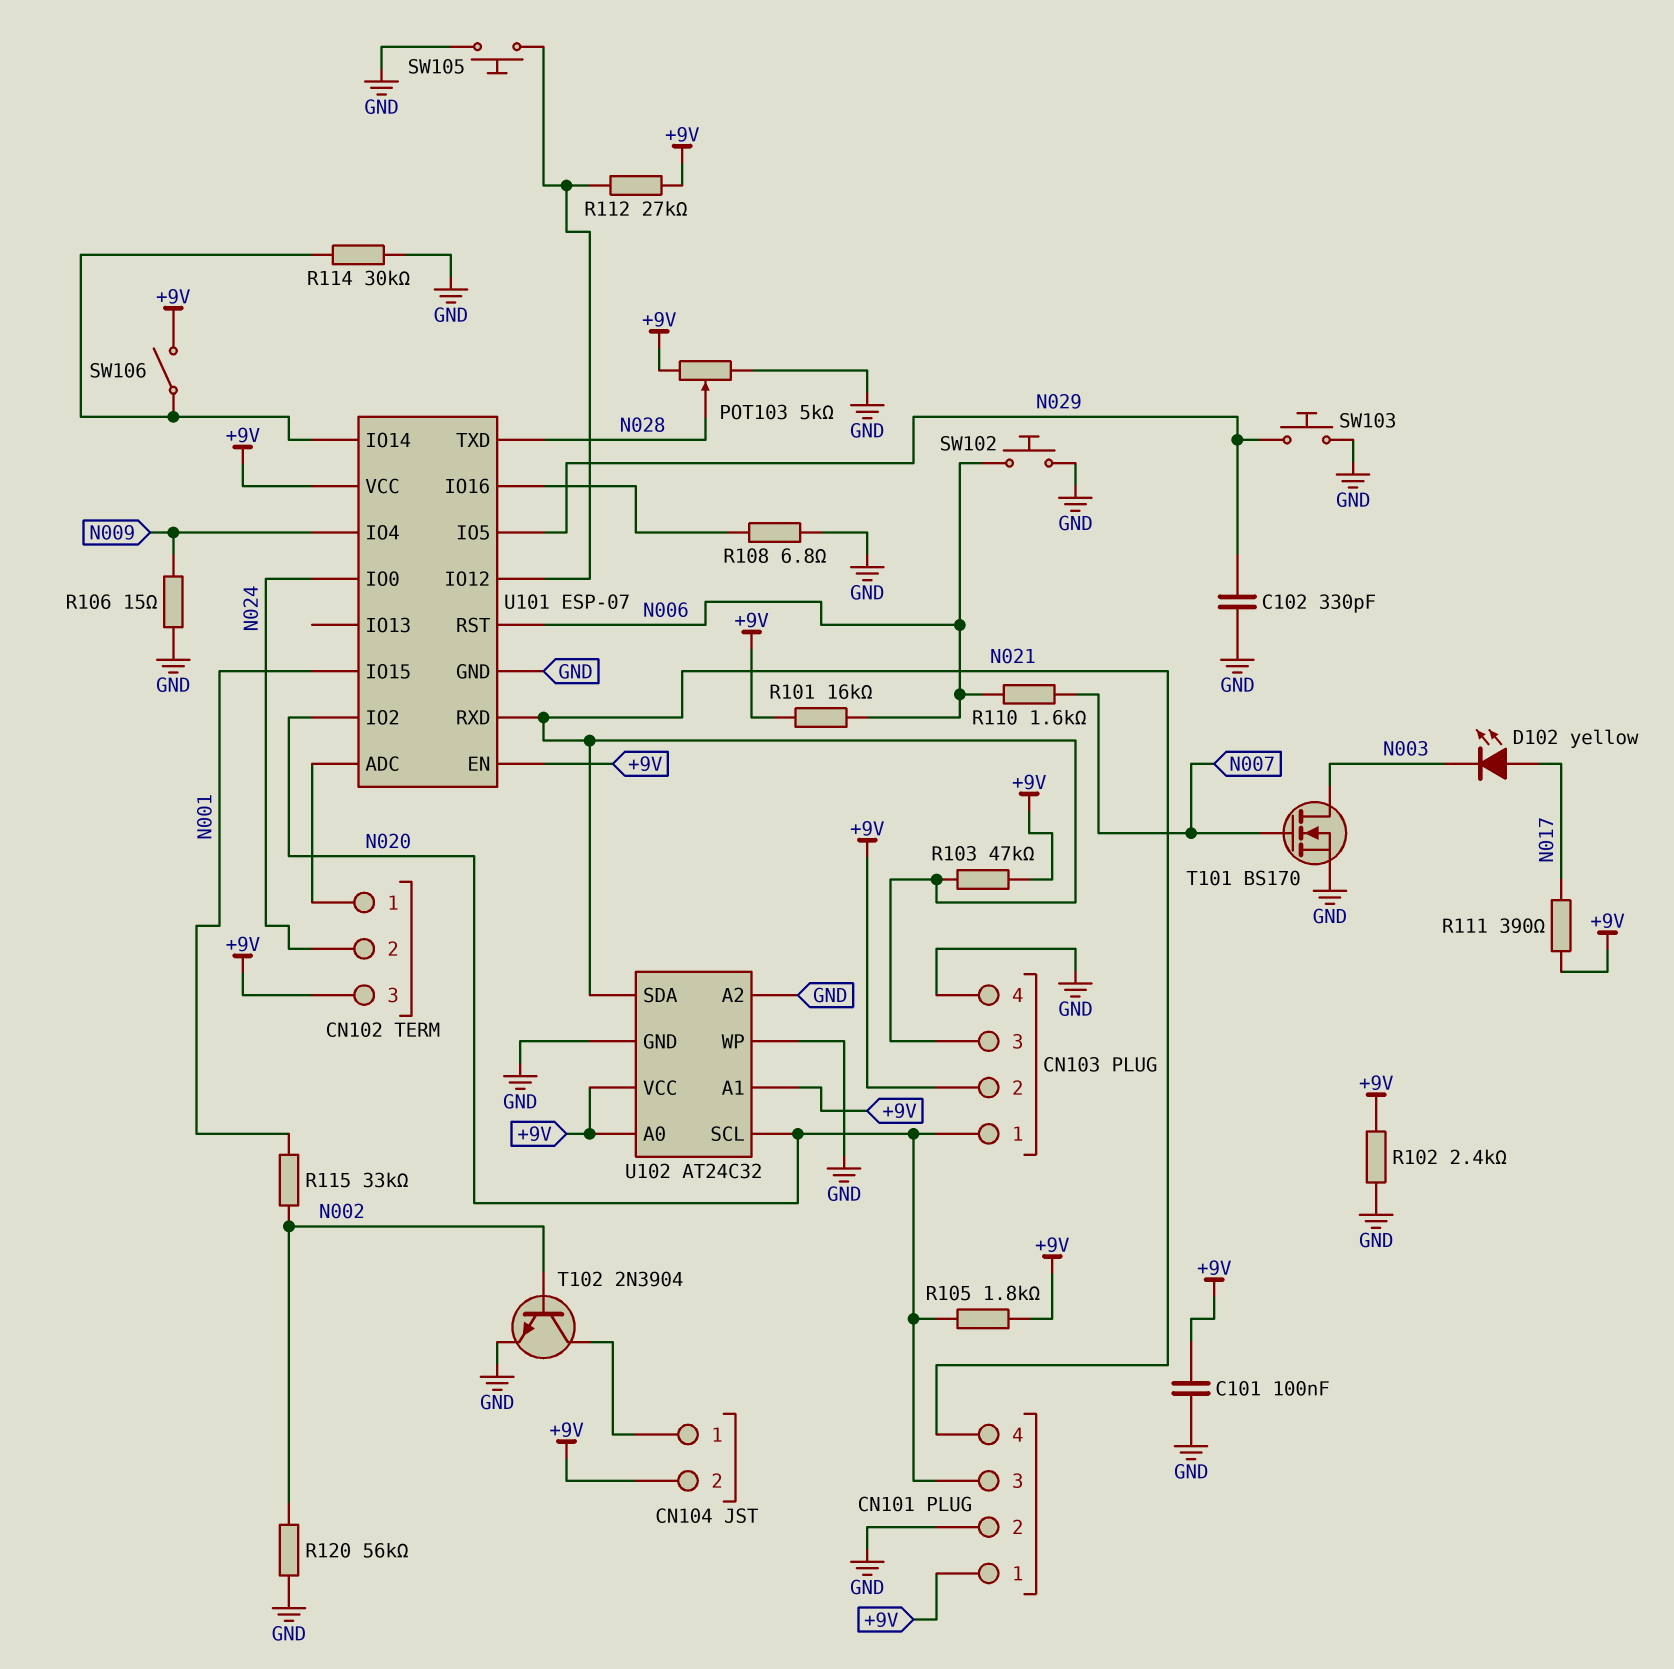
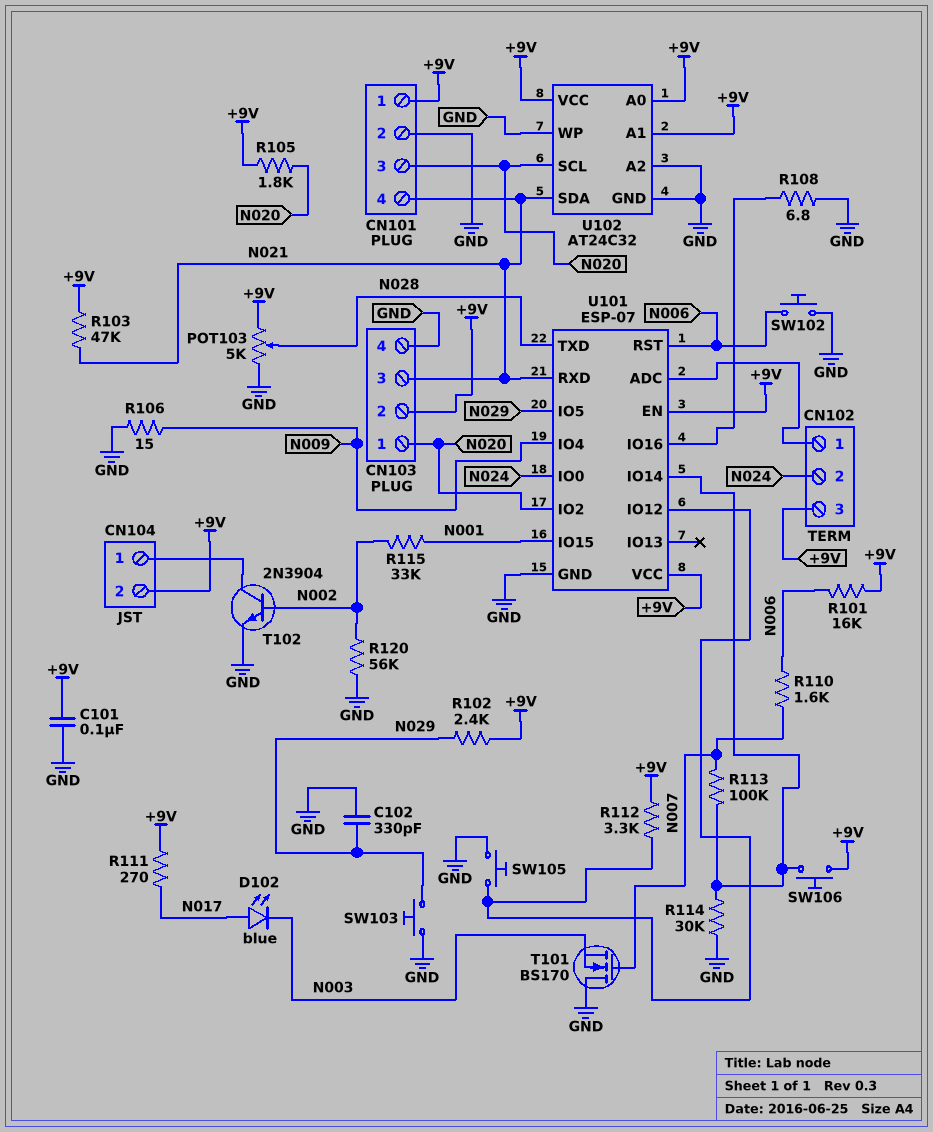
D102: LED yellow (A N017, K N003) -> LED blue (A N017, K N003)
R102: 2.4k (+9V, GND) -> 2.4k (+9V, N029)
R111: 390 (+9V, N017) -> 270 (+9V, N017)
R112: 27k (+9V, U101/IO12) -> 3.3k (+9V, U101/IO12)
R113: none -> 100k (N007, U101/IO14)
SW106: switch (+9V, U101/IO14) -> button (+9V, U101/IO14)
T101: NMOS BS170 (G N007, D N003, S GND) -> NMOS BS170 (G N007, D GND, S N003)

